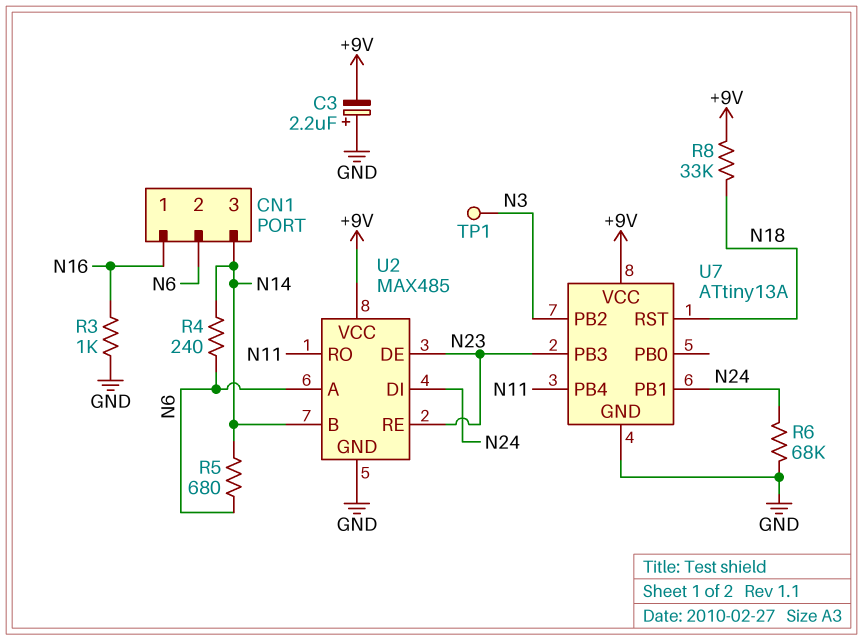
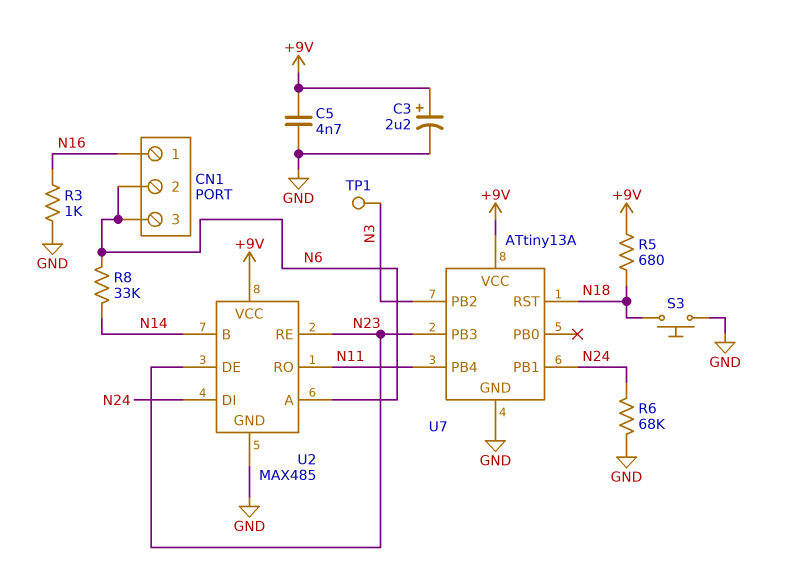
C3: 2.2uF (plus GND, minus +9V) -> 2.2uF (plus +9V, minus GND)
C5: none -> 4.7nF (+9V, GND)
CN1 pin 3: N14 -> N6
R4: 240 (N6, N14) -> none
R5: 680 (N6, N14) -> 680 (+9V, N18)
R8: 33k (+9V, N18) -> 33k (N6, N14)
S3: none -> button (GND, N18)

